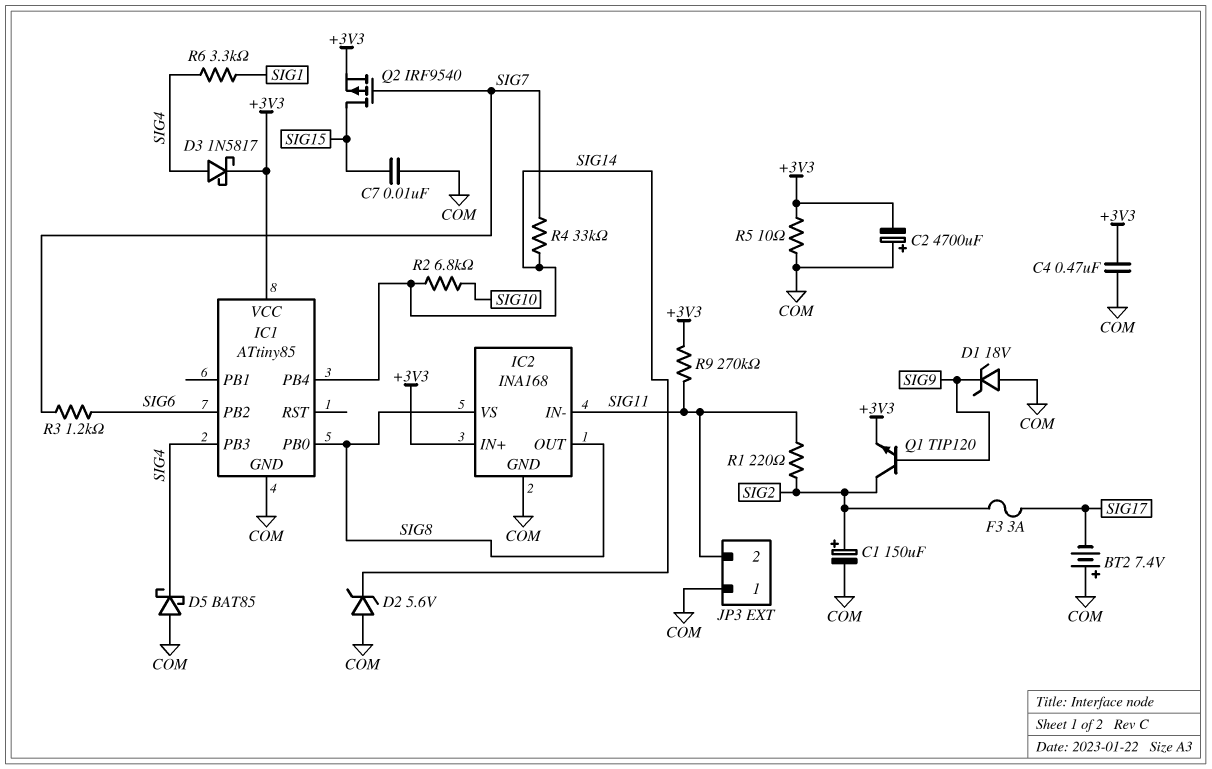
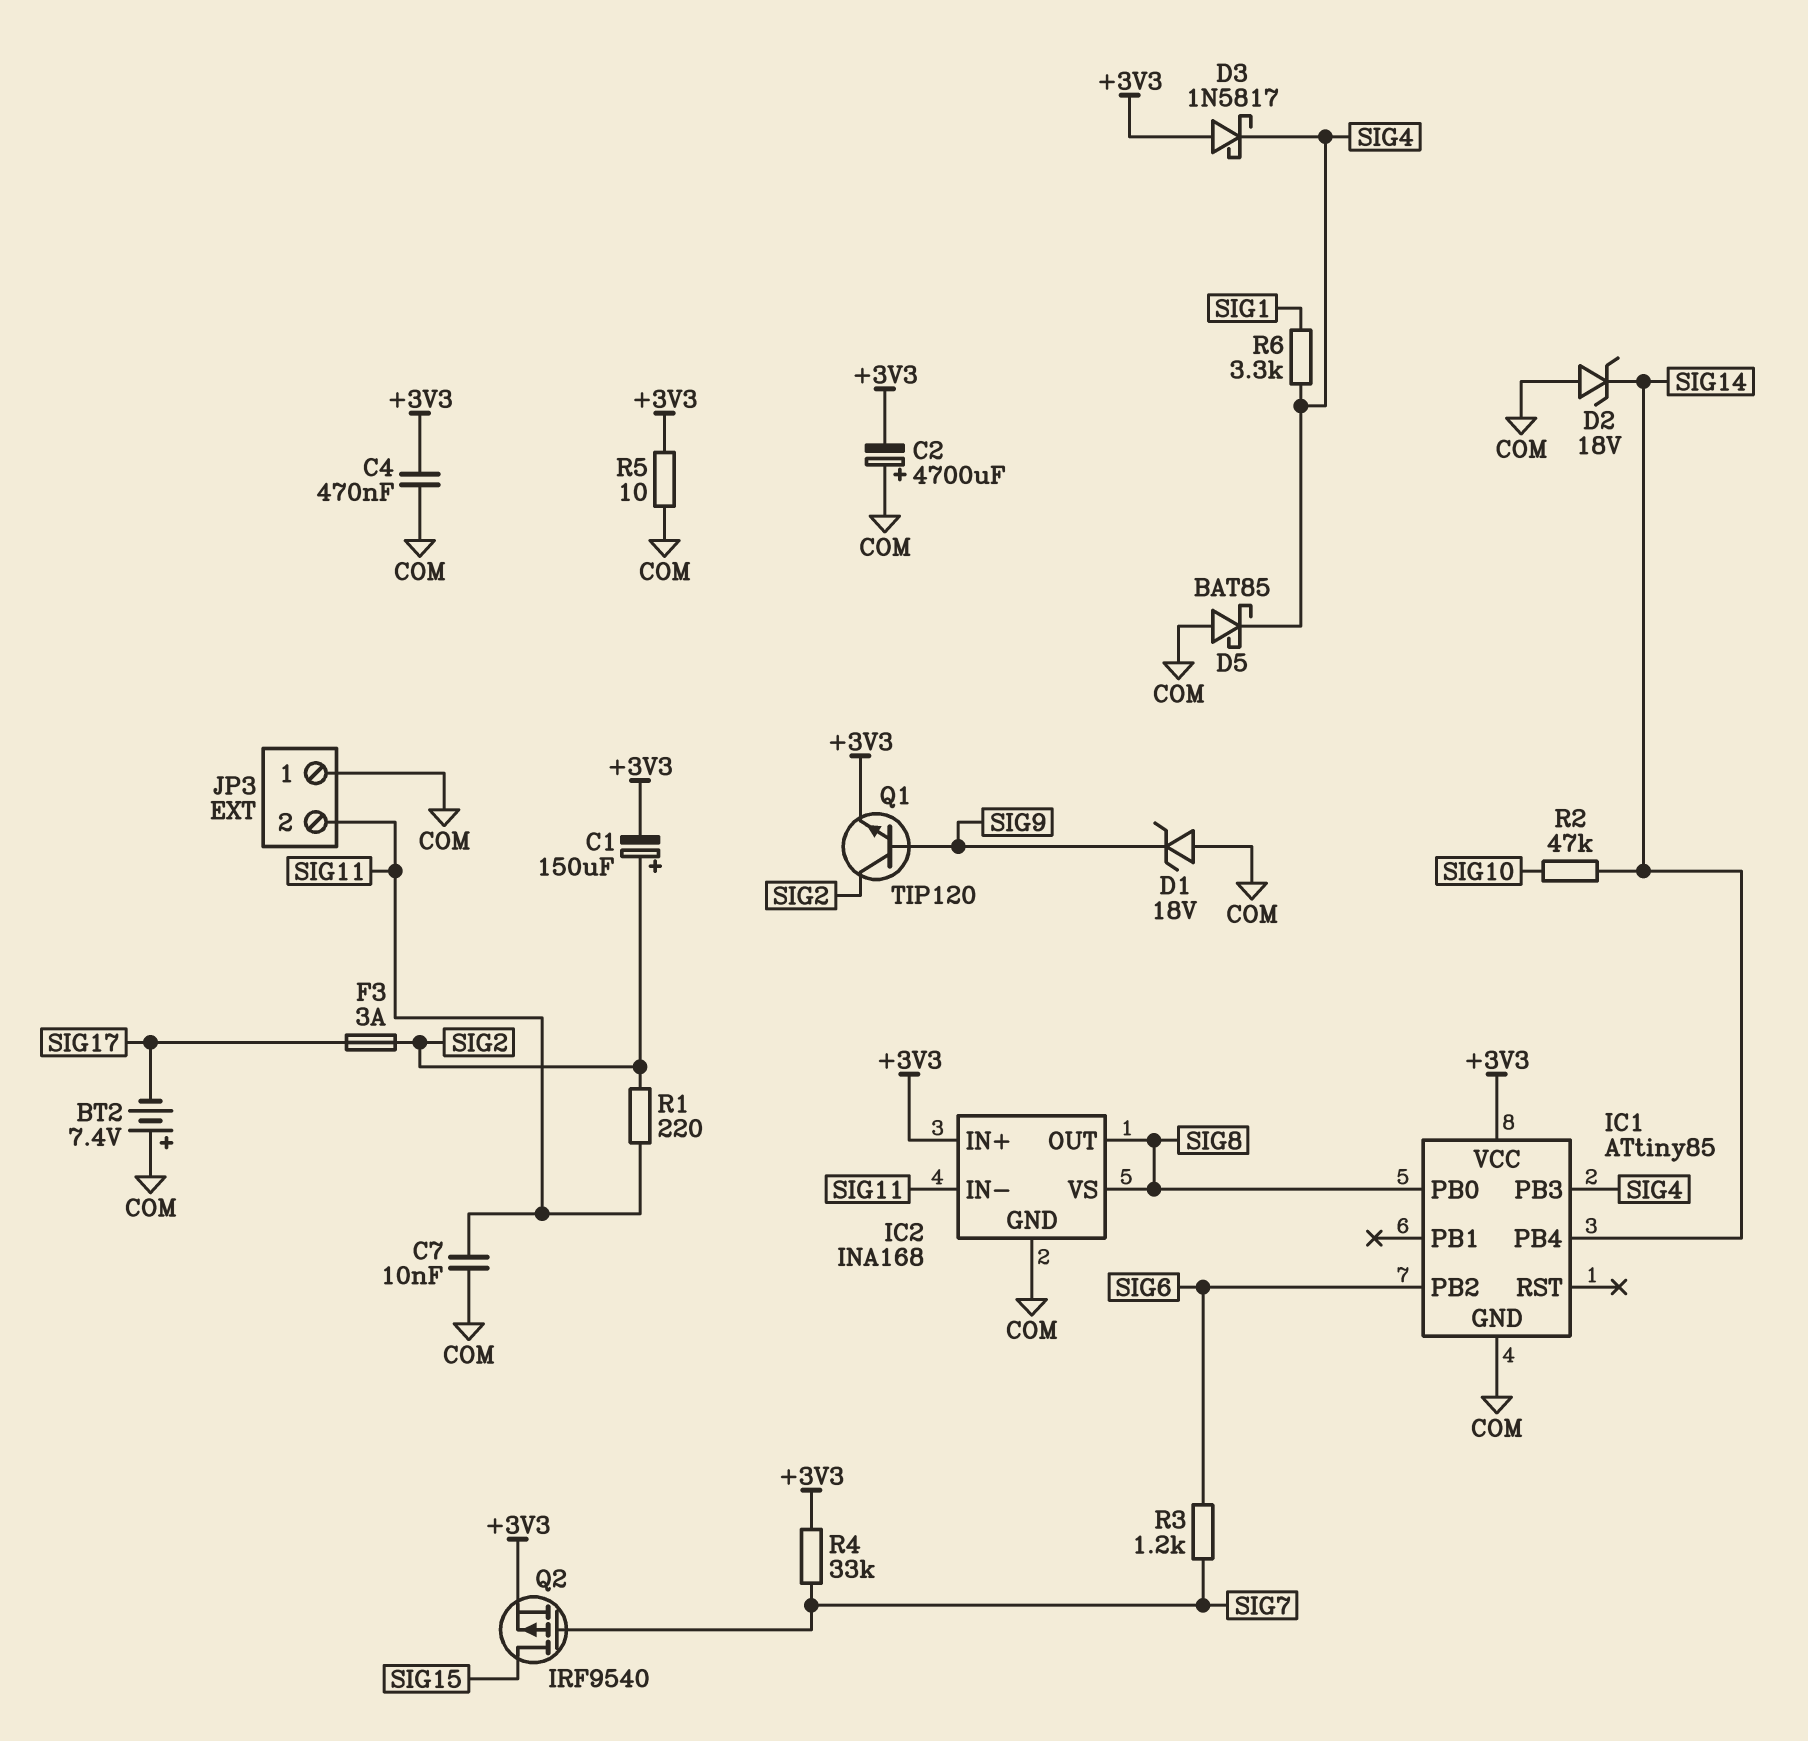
C1: 150uF (plus SIG2, minus COM) -> 150uF (plus SIG2, minus +3V3)
C7: 10nF (COM, SIG15) -> 10nF (COM, SIG11)
D2: zener 5.6V (A COM, K SIG14) -> zener 18V (A COM, K SIG14)
D3: schottky 1N5817 (A SIG4, K +3V3) -> schottky 1N5817 (A +3V3, K SIG4)
R2: 6.8k (SIG10, SIG14) -> 47k (SIG10, SIG14)
R4: 33k (SIG7, SIG14) -> 33k (+3V3, SIG7)
R9: 270k (+3V3, SIG11) -> none

